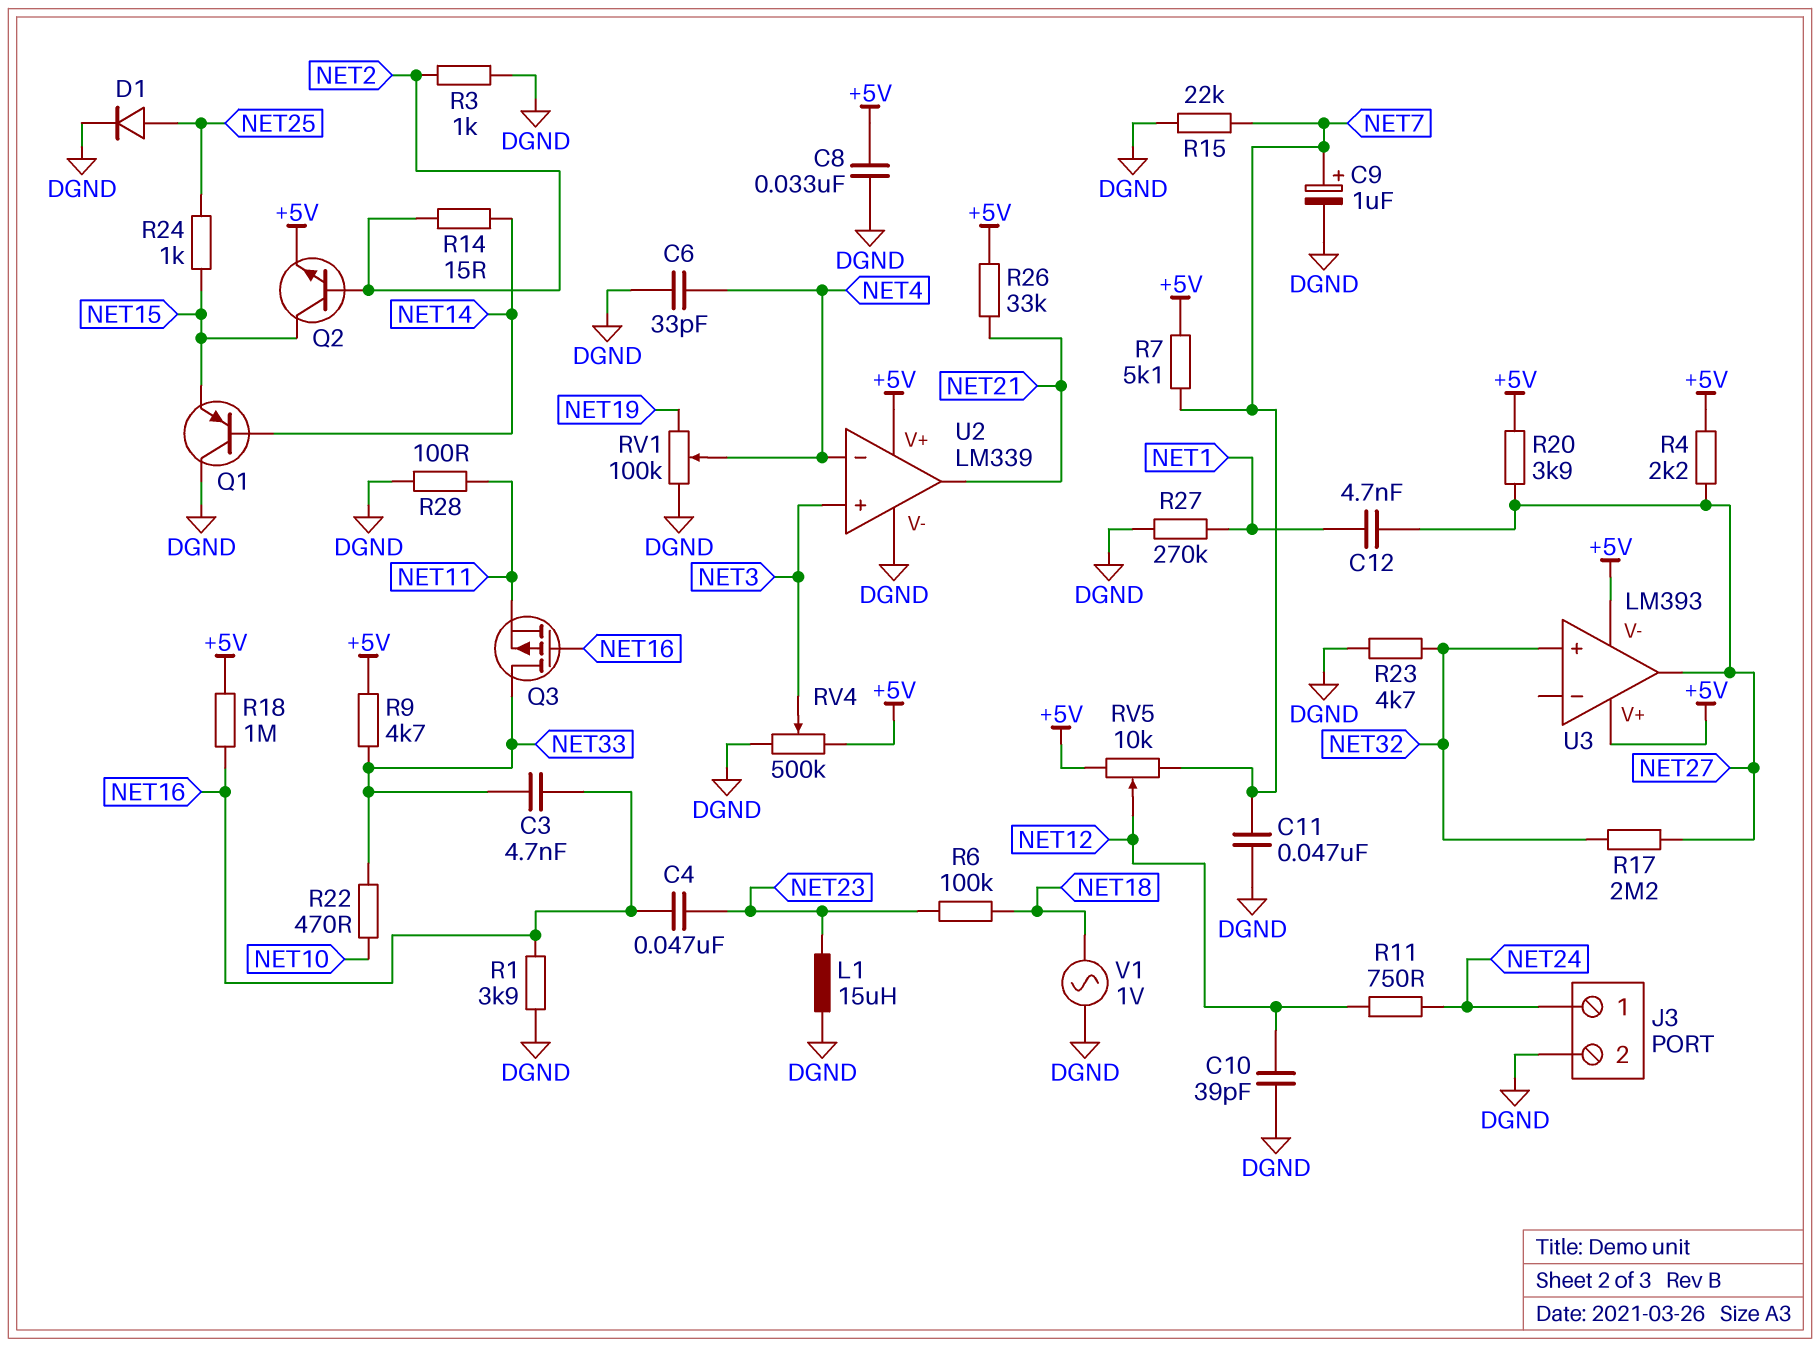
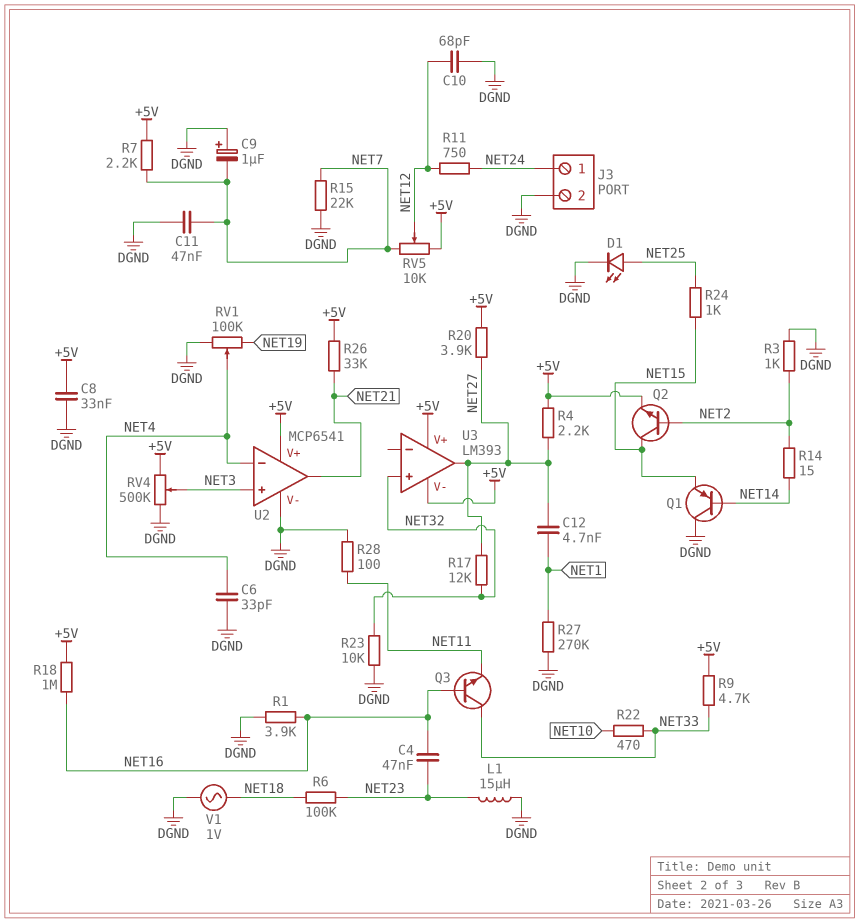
C3: 4.7nF (NET16, NET33) -> none
C9: 1uF (plus NET7, minus DGND) -> 1uF (plus DGND, minus NET7)
C10: 39pF (DGND, NET12) -> 68pF (DGND, NET12)
D1: diode (A NET25, K DGND) -> LED (A NET25, K DGND)
Q3: PMOS (G NET16, D NET33, S NET11) -> NPN (B NET16, C NET33, E NET11)
R7: 5.1k (+5V, NET7) -> 2.2k (+5V, NET7)
R17: 2.2M (NET27, NET32) -> 12k (NET27, NET32)
R23: 4.7k (DGND, NET32) -> 10k (DGND, NET32)
U2: LM339 -> MCP6541

